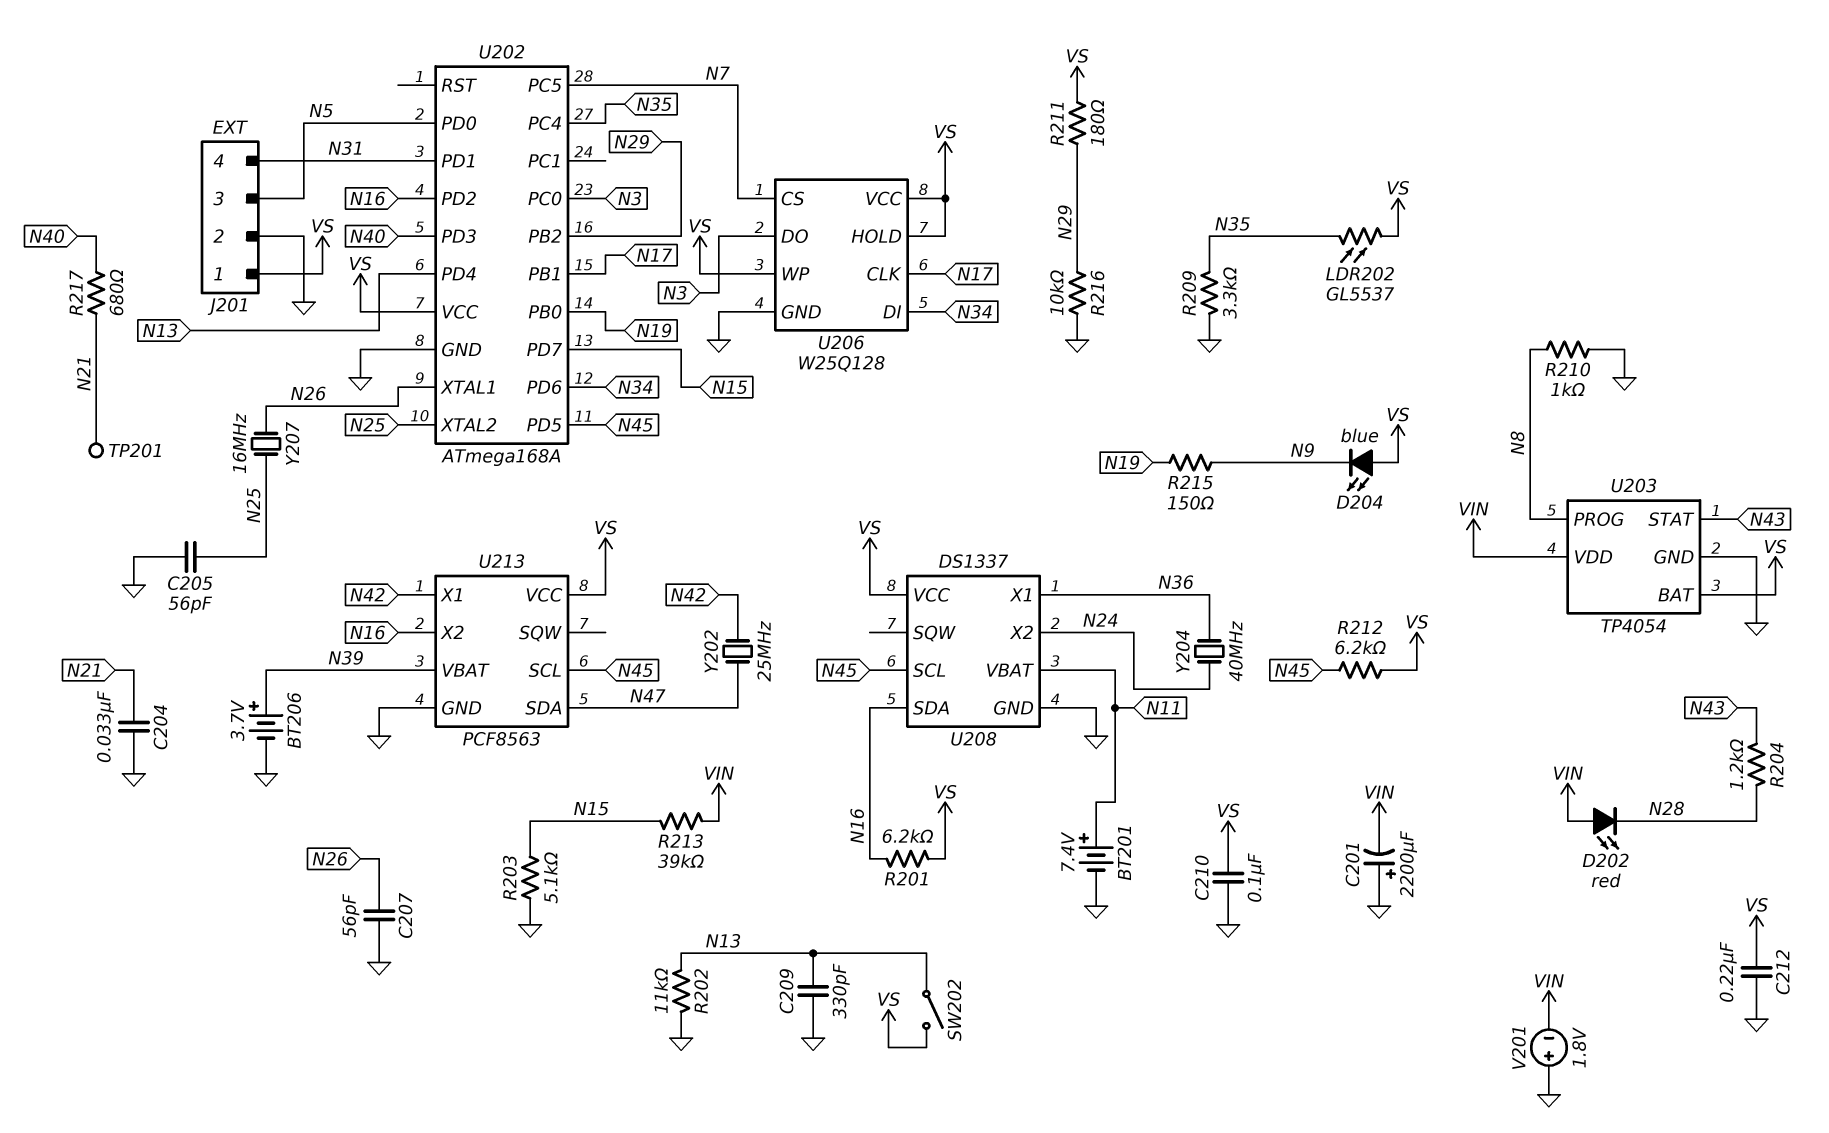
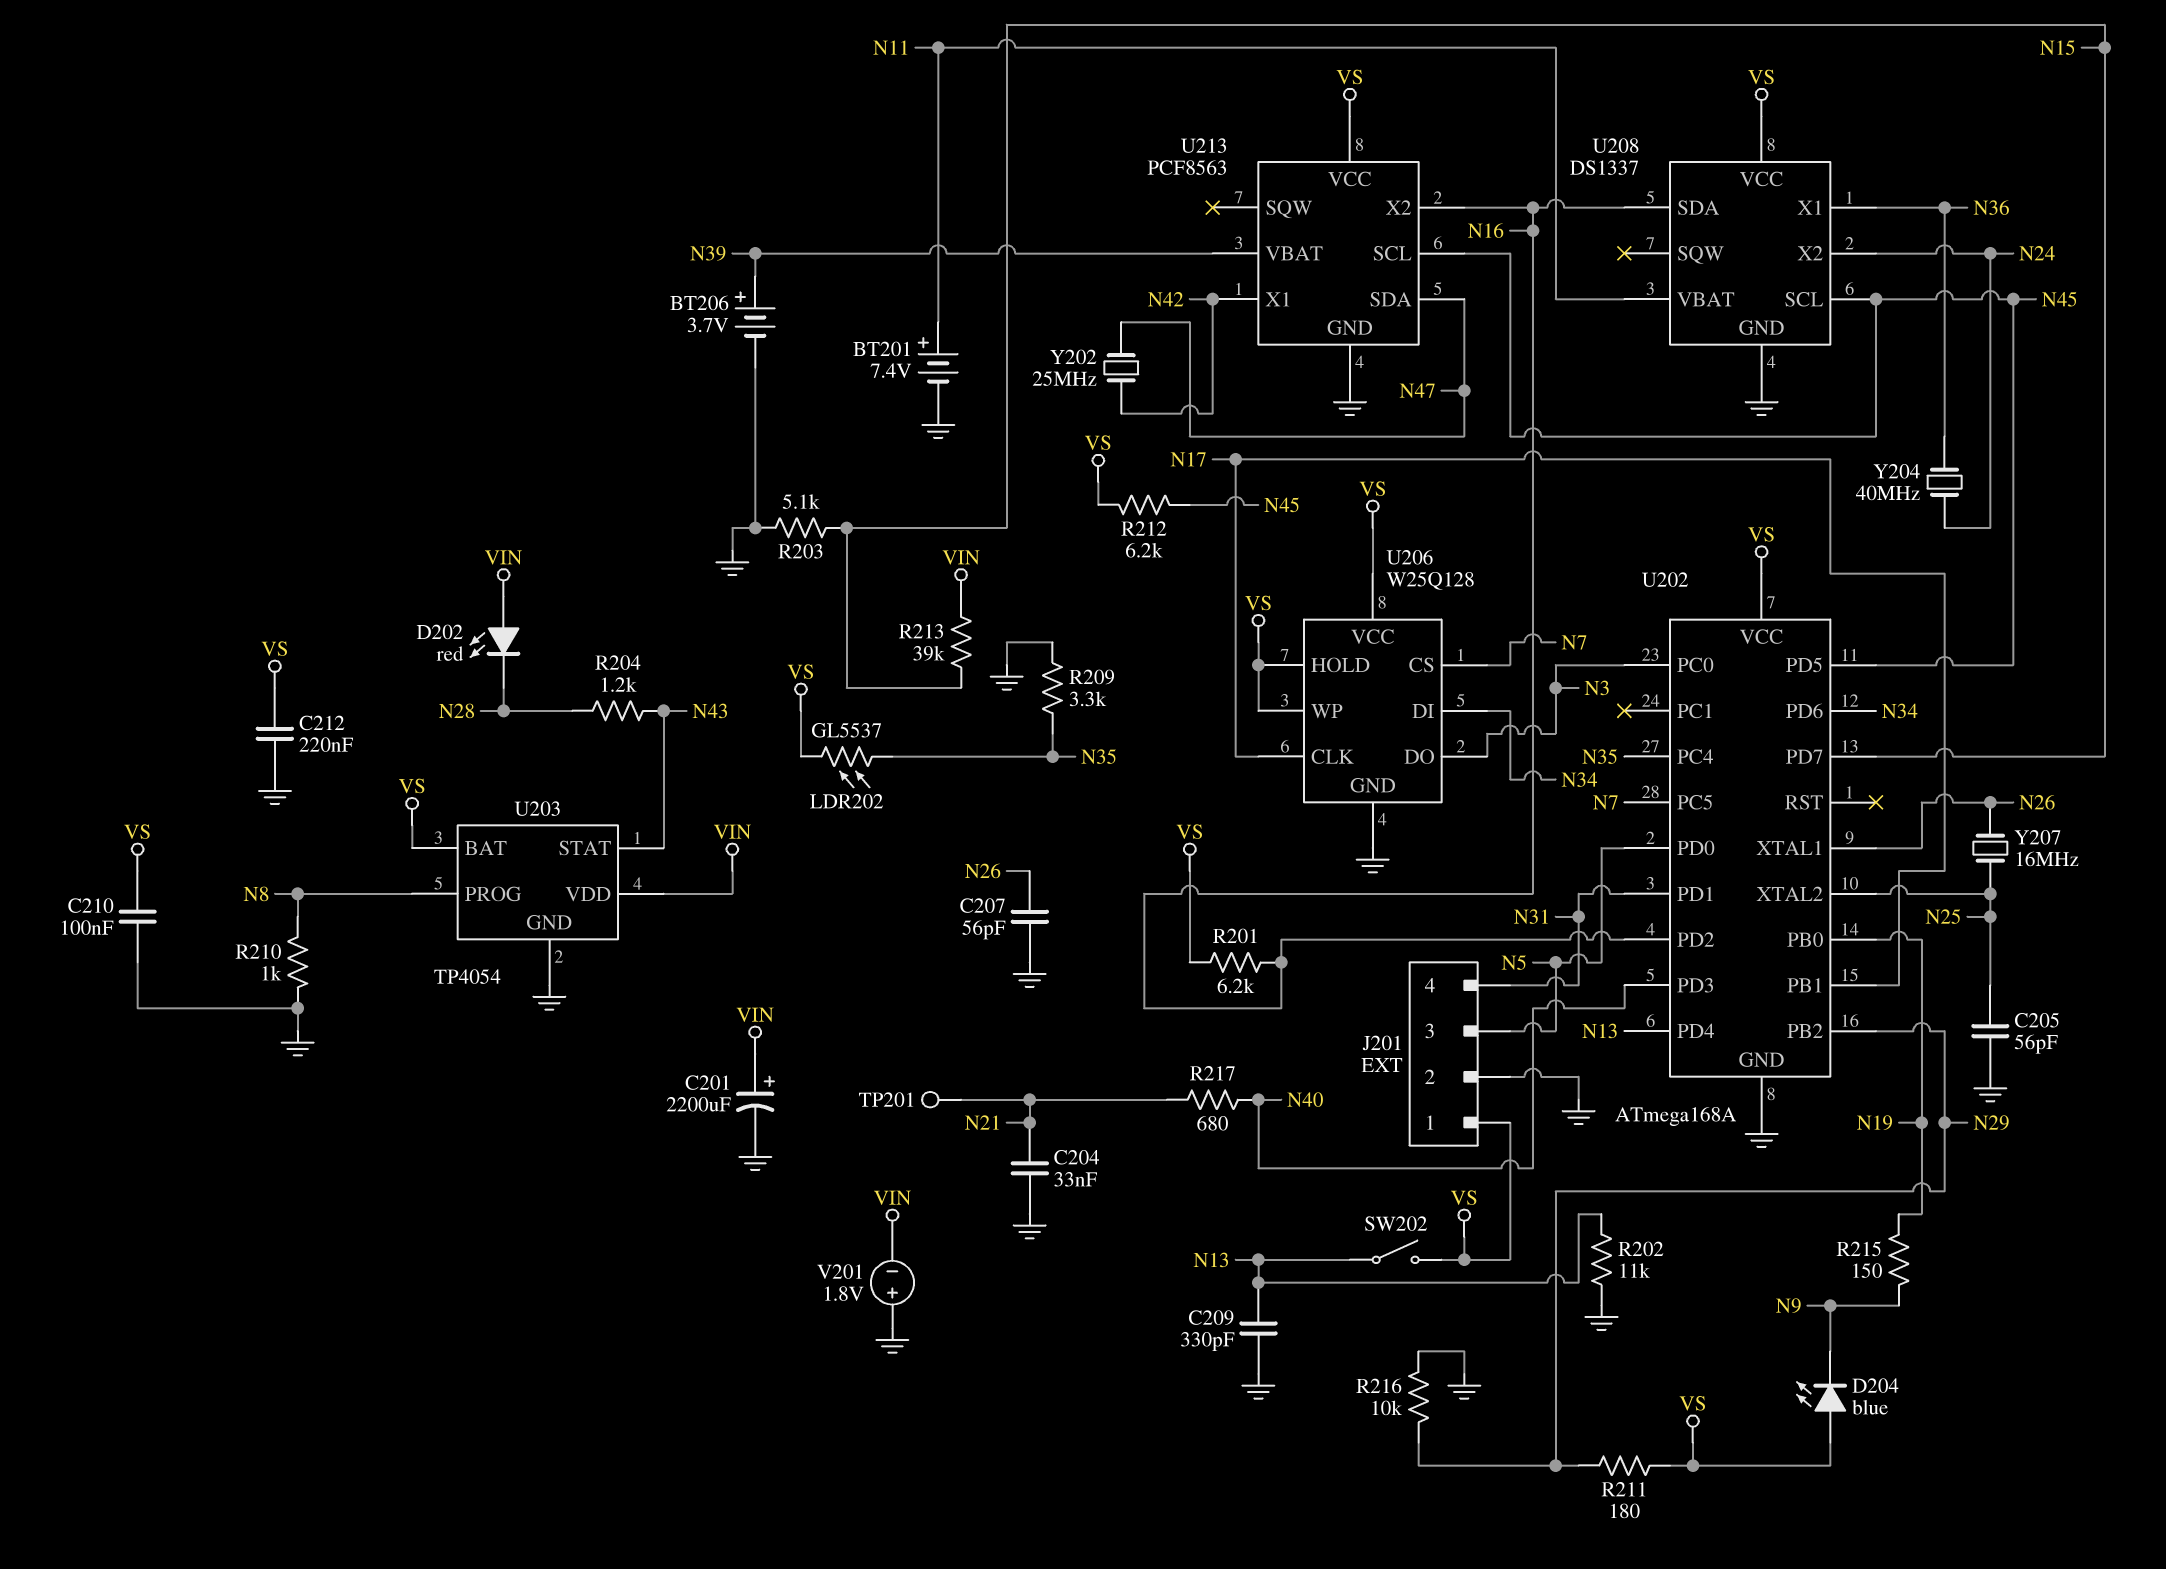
C201: 2200uF (plus GND, minus VIN) -> 2200uF (plus VIN, minus GND)

